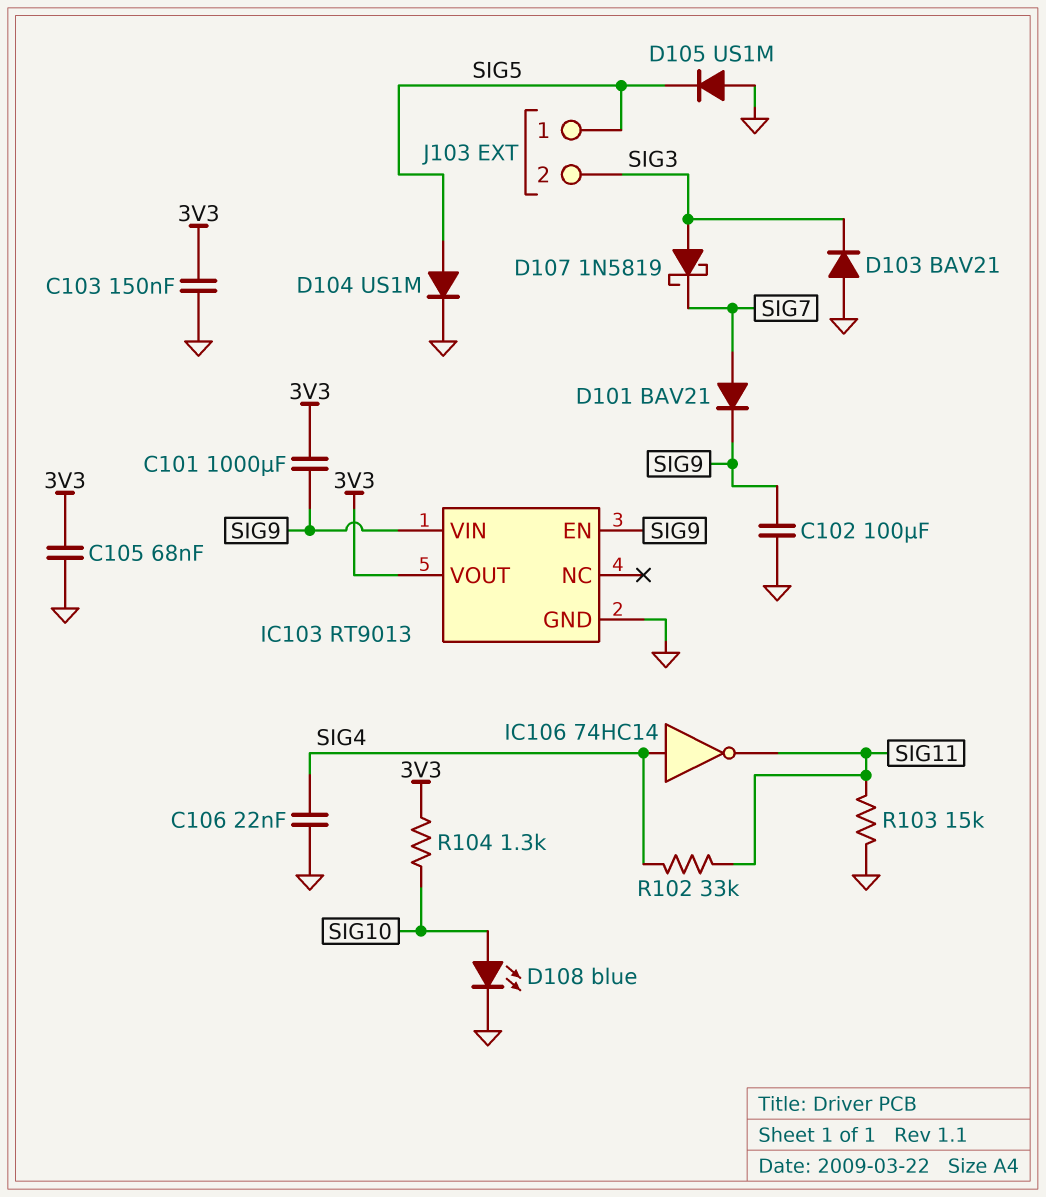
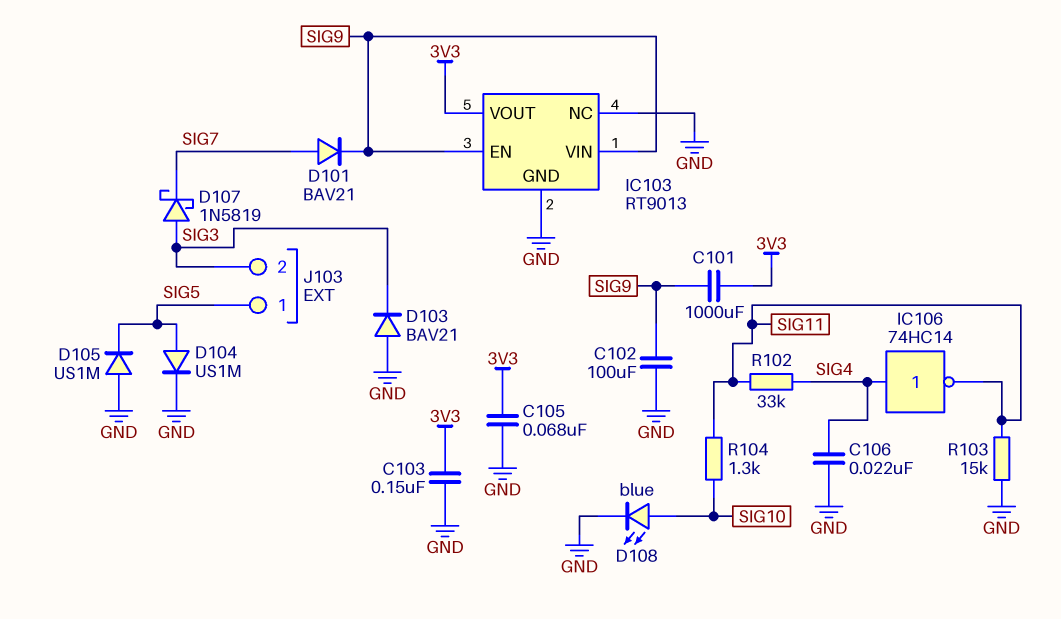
IC103 pin NC: none -> GND
R104: 1.3k (3V3, SIG10) -> 1.3k (SIG10, SIG11)

